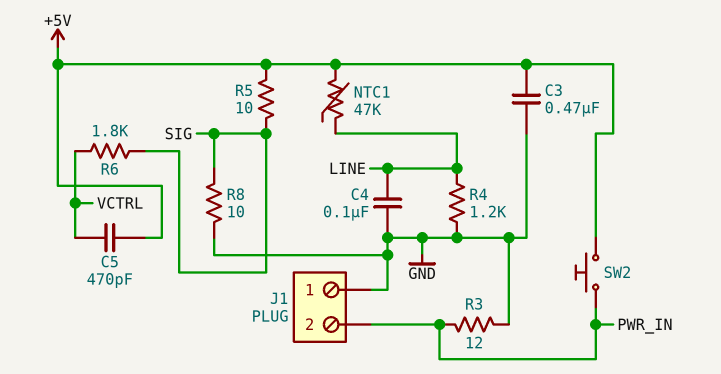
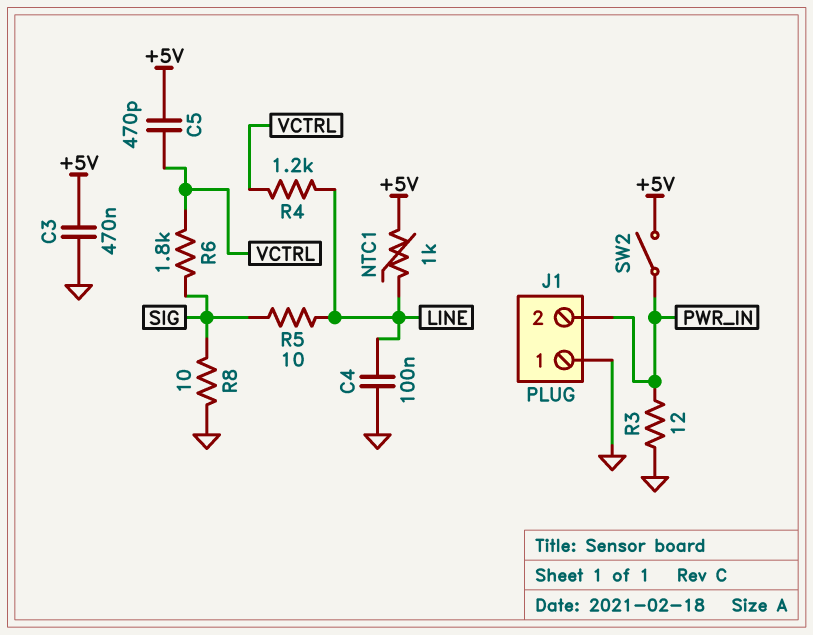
NTC1: 47k (+5V, LINE) -> 1k (+5V, LINE)
R4: 1.2k (GND, LINE) -> 1.2k (LINE, VCTRL)
R5: 10 (+5V, SIG) -> 10 (LINE, SIG)
SW2: button (+5V, PWR_IN) -> switch (+5V, PWR_IN)

